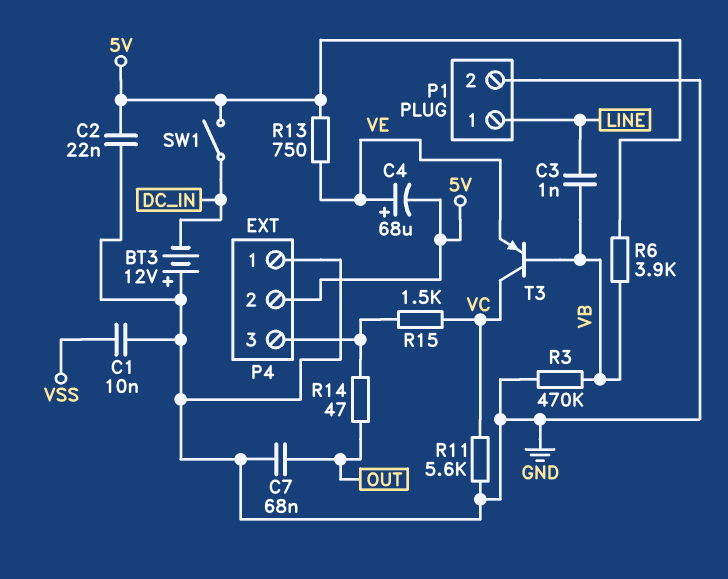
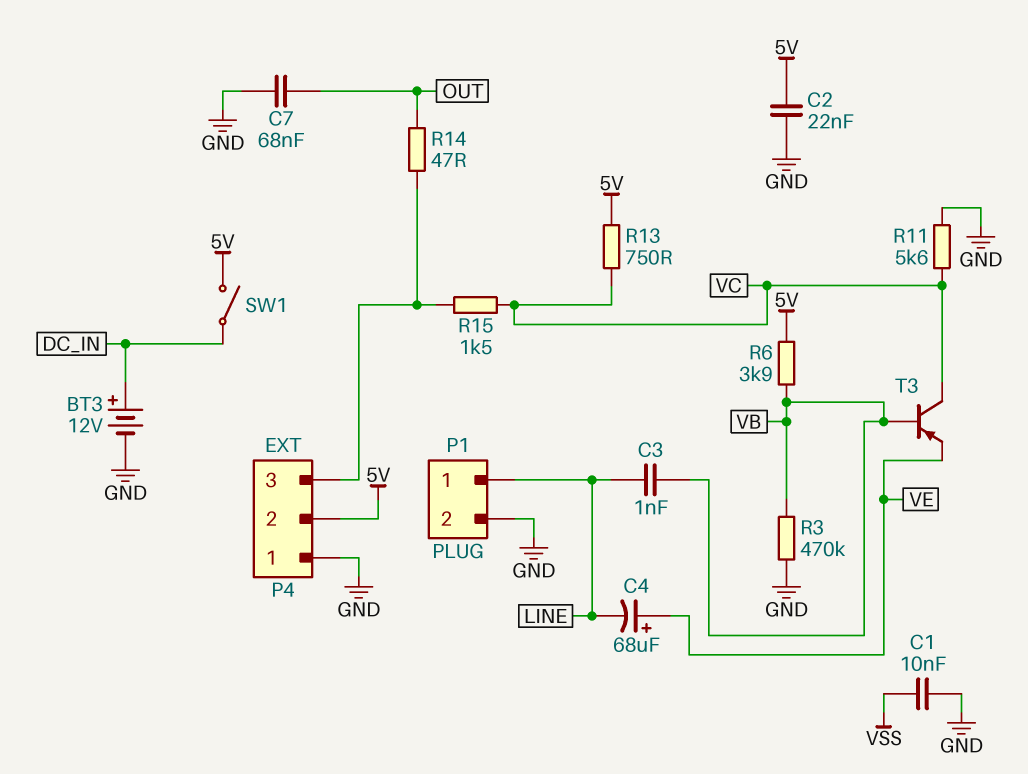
BT3: 12V (plus GND, minus DC_IN) -> 12V (plus DC_IN, minus GND)
C4: 68uF (plus VE, minus 5V) -> 68uF (plus VE, minus LINE)
R13: 750 (5V, VE) -> 750 (5V, VC)

